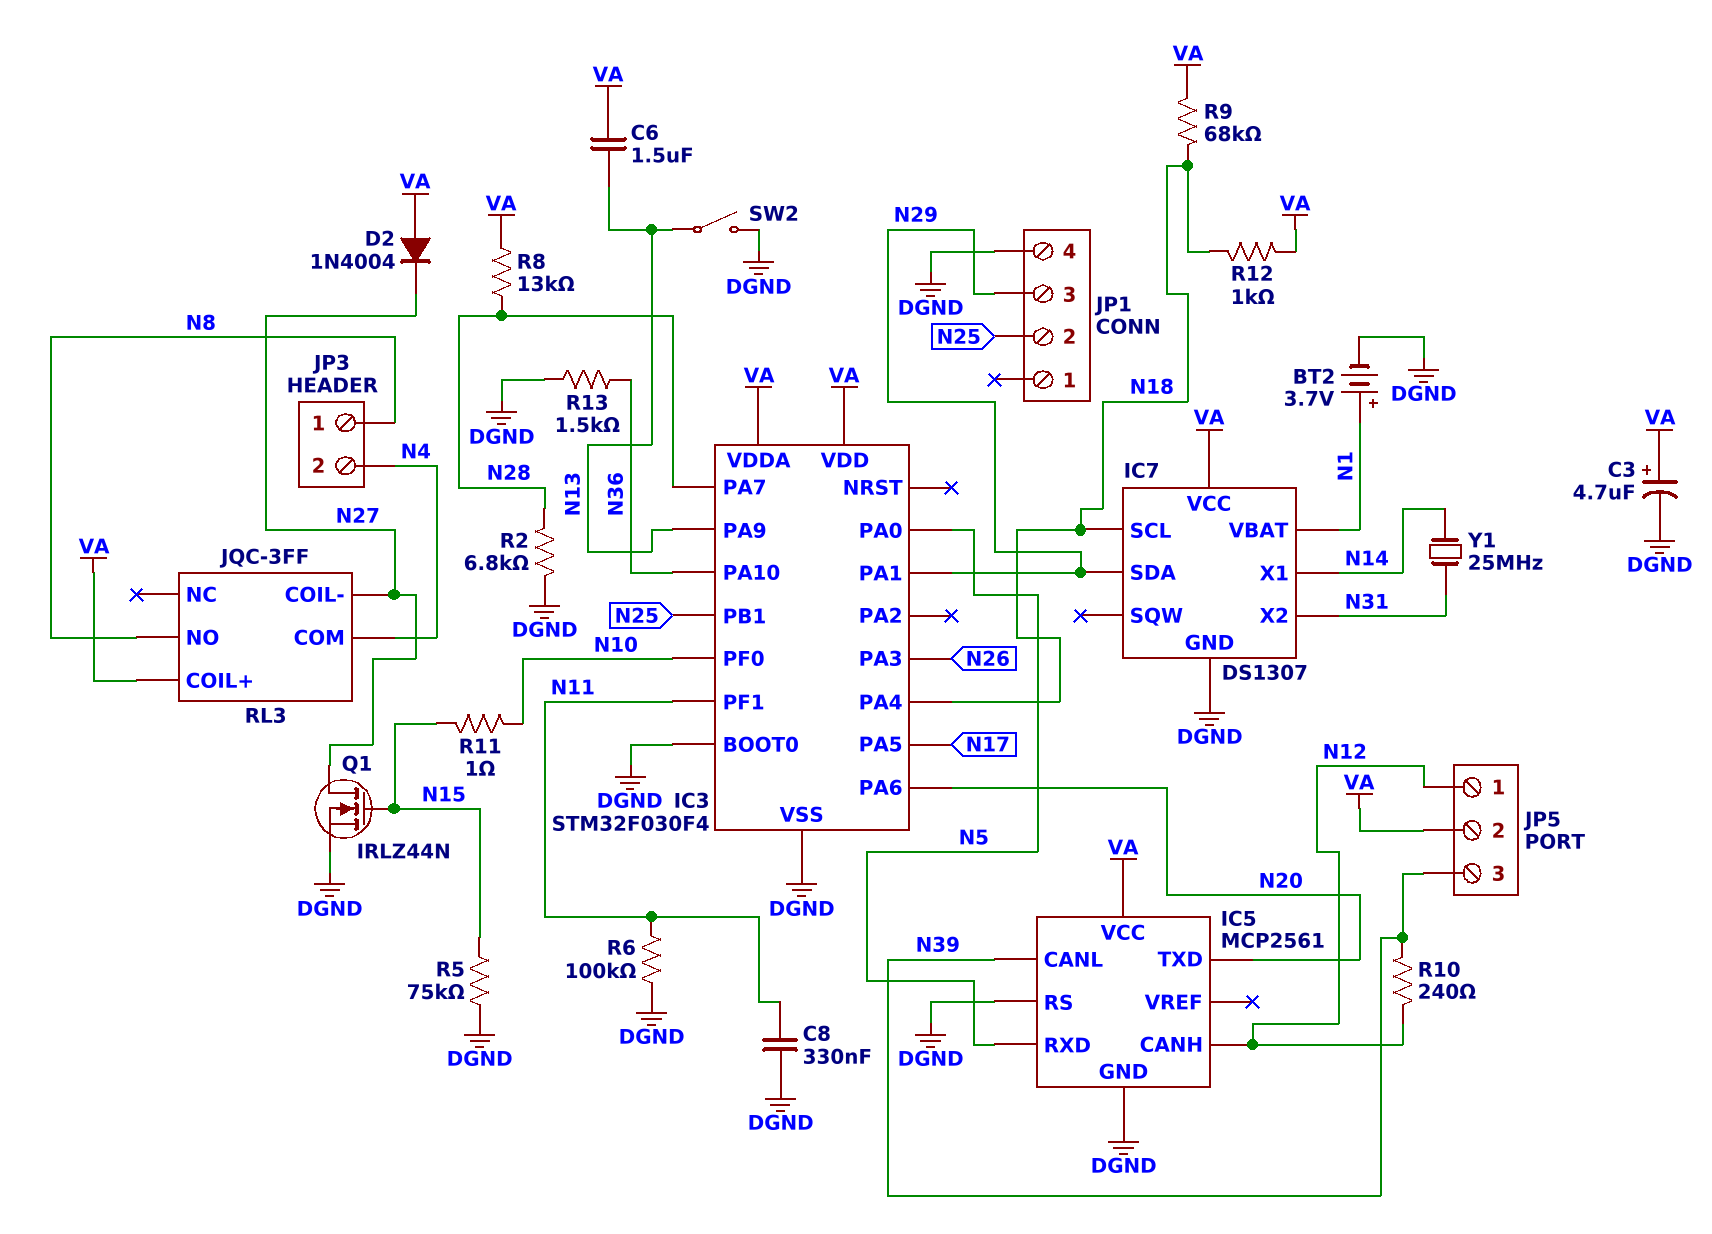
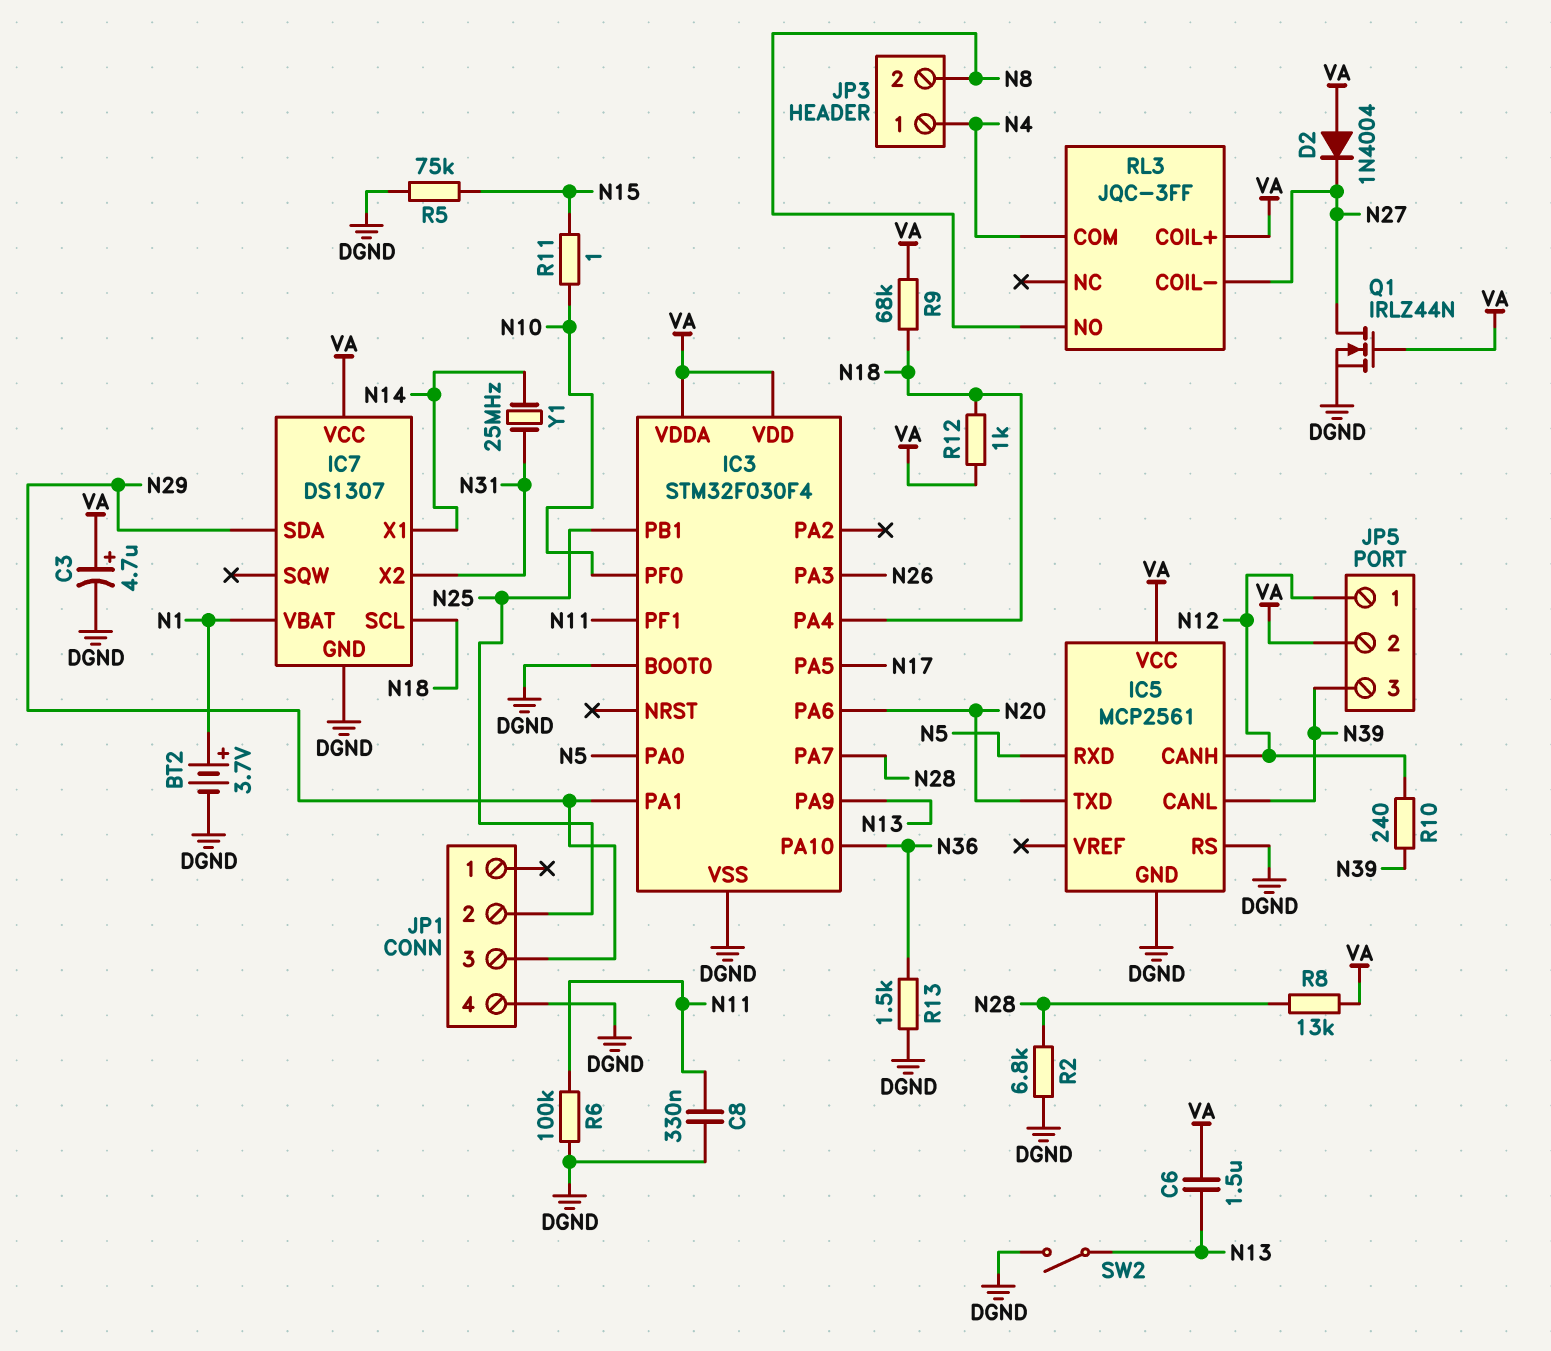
JP3 pin 1: N8 -> N4
JP3 pin 2: N4 -> N8
Q1: NMOS IRLZ44N (G N15, D N27, S DGND) -> NMOS IRLZ44N (G VA, D N27, S DGND)

